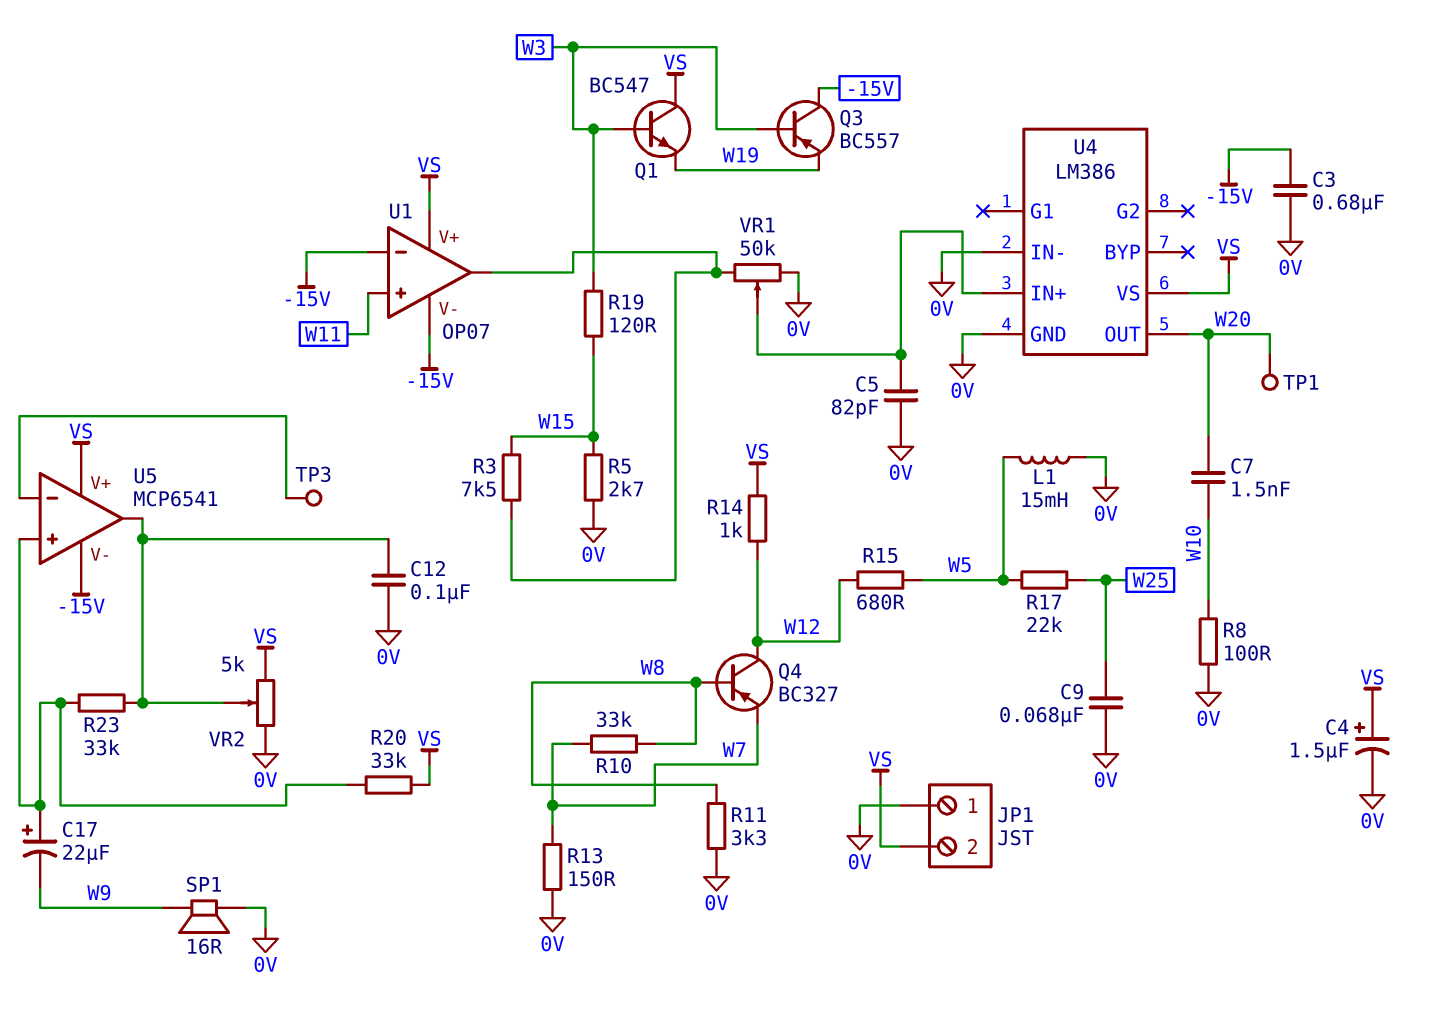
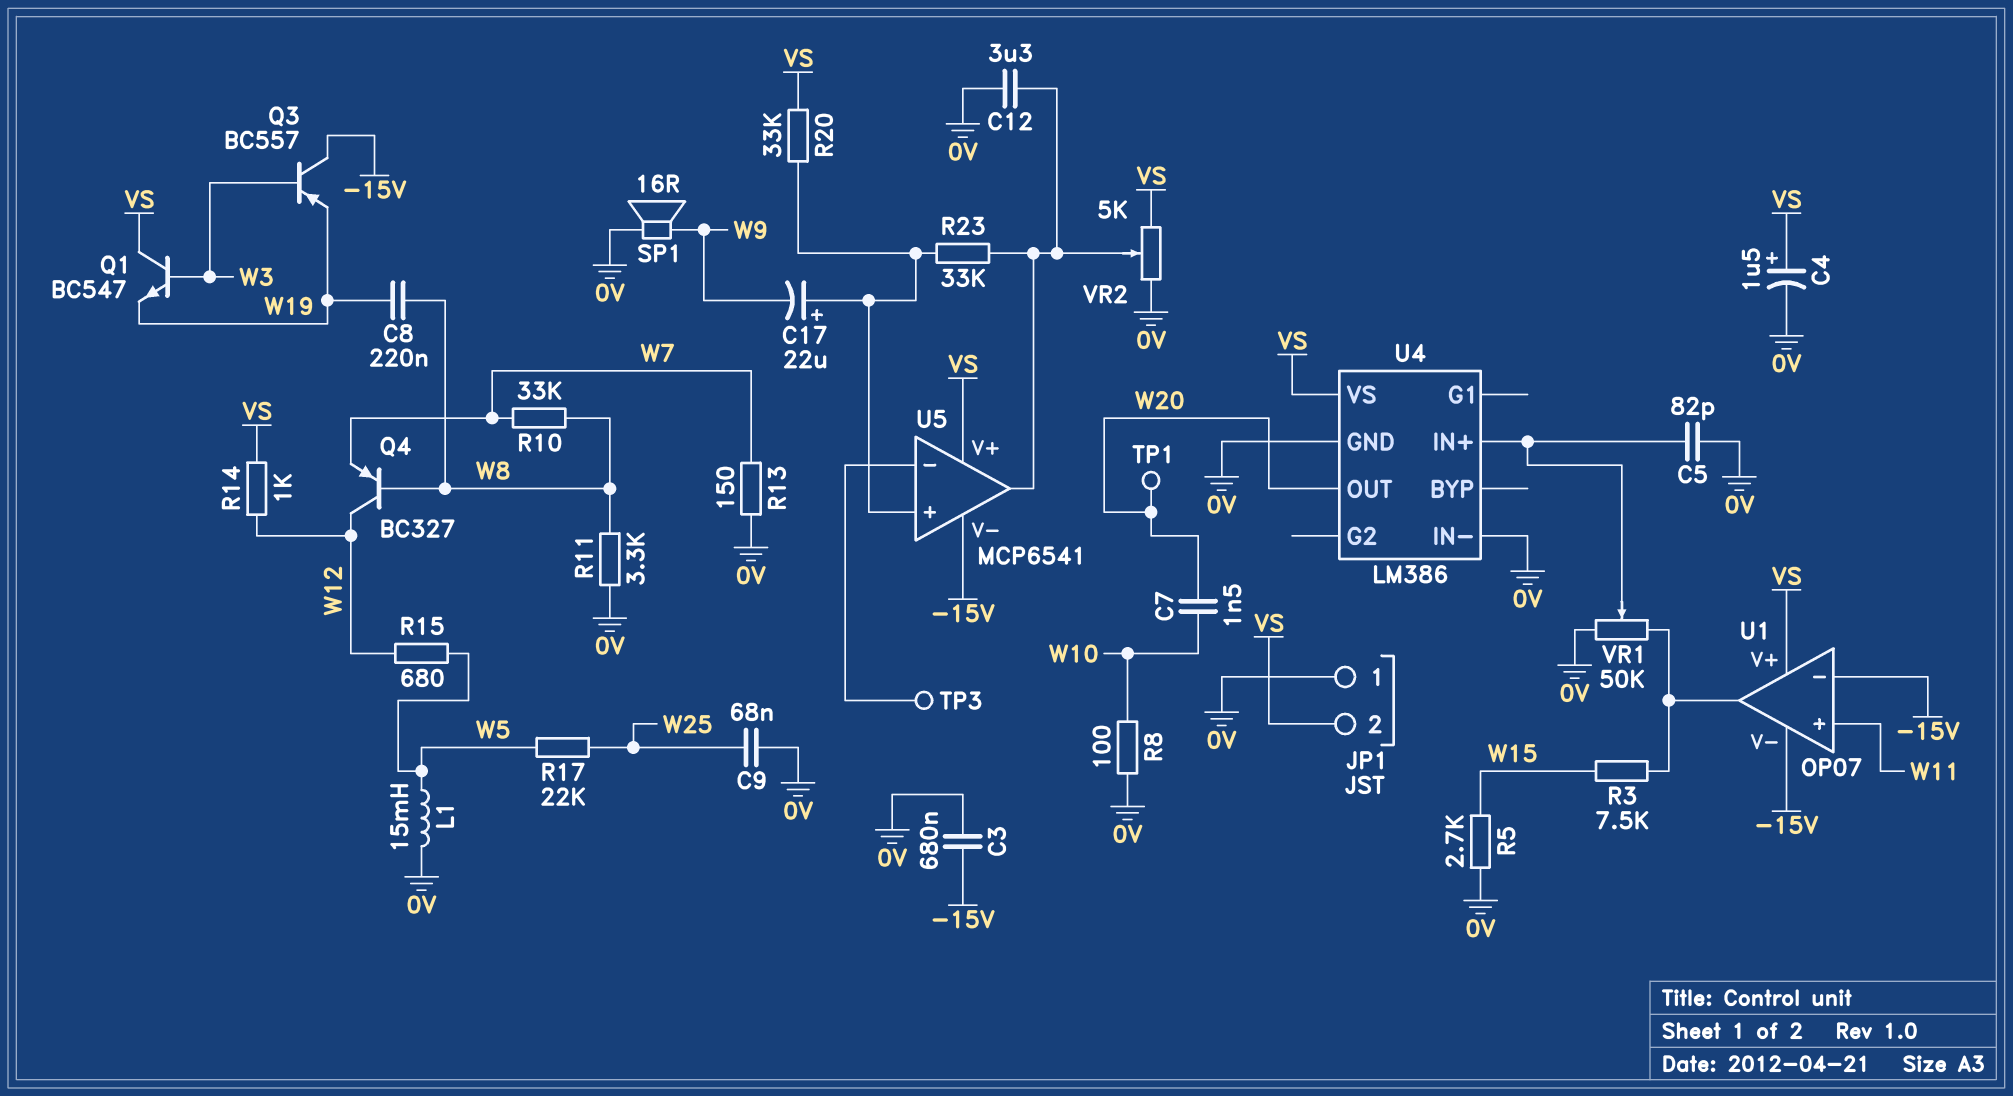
C8: none -> 220nF (W8, W19)
C12: 100nF (0V, U5/out) -> 3.3uF (0V, U5/out)
R19: 120 (W3, W15) -> none

